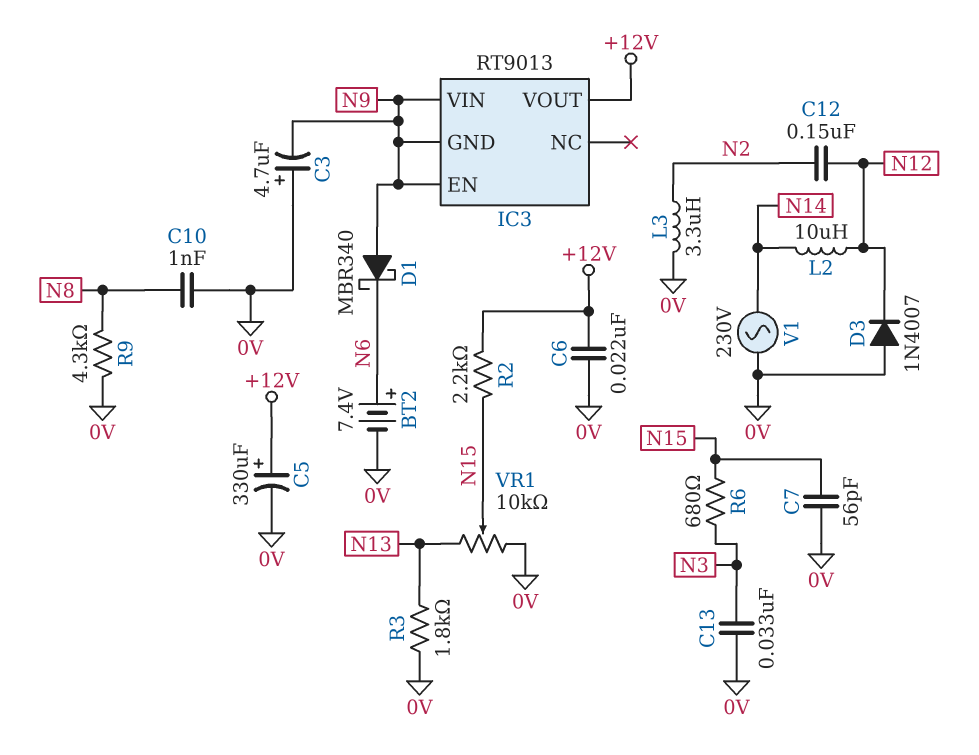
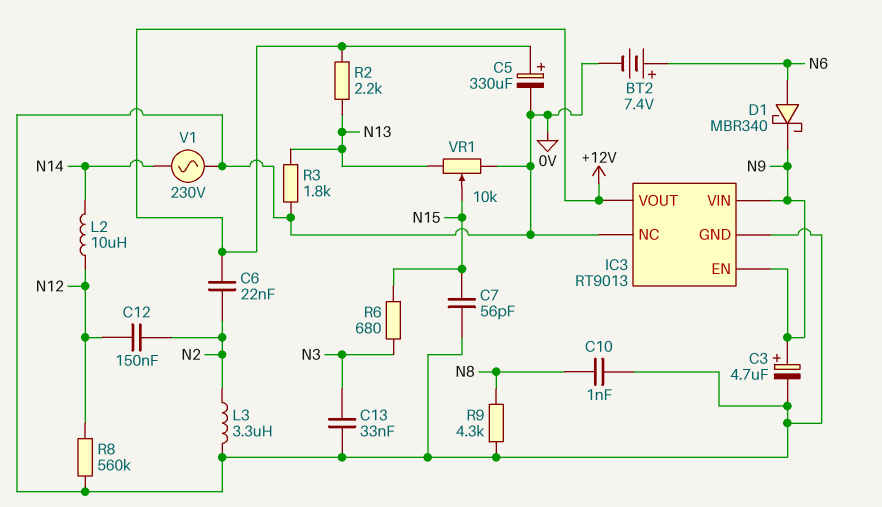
C3: 4.7uF (plus 0V, minus N9) -> 4.7uF (plus N9, minus 0V)
C6: 22nF (+12V, 0V) -> 22nF (+12V, N2)
D1: schottky MBR340 (A N9, K N6) -> schottky MBR340 (A N6, K N9)
D3: diode 1N4007 (A 0V, K N12) -> none
IC3 pin GND: N9 -> 0V
IC3 pin NC: none -> 0V
R2: 2.2k (+12V, N15) -> 2.2k (+12V, N13)
R8: none -> 560k (0V, N12)

